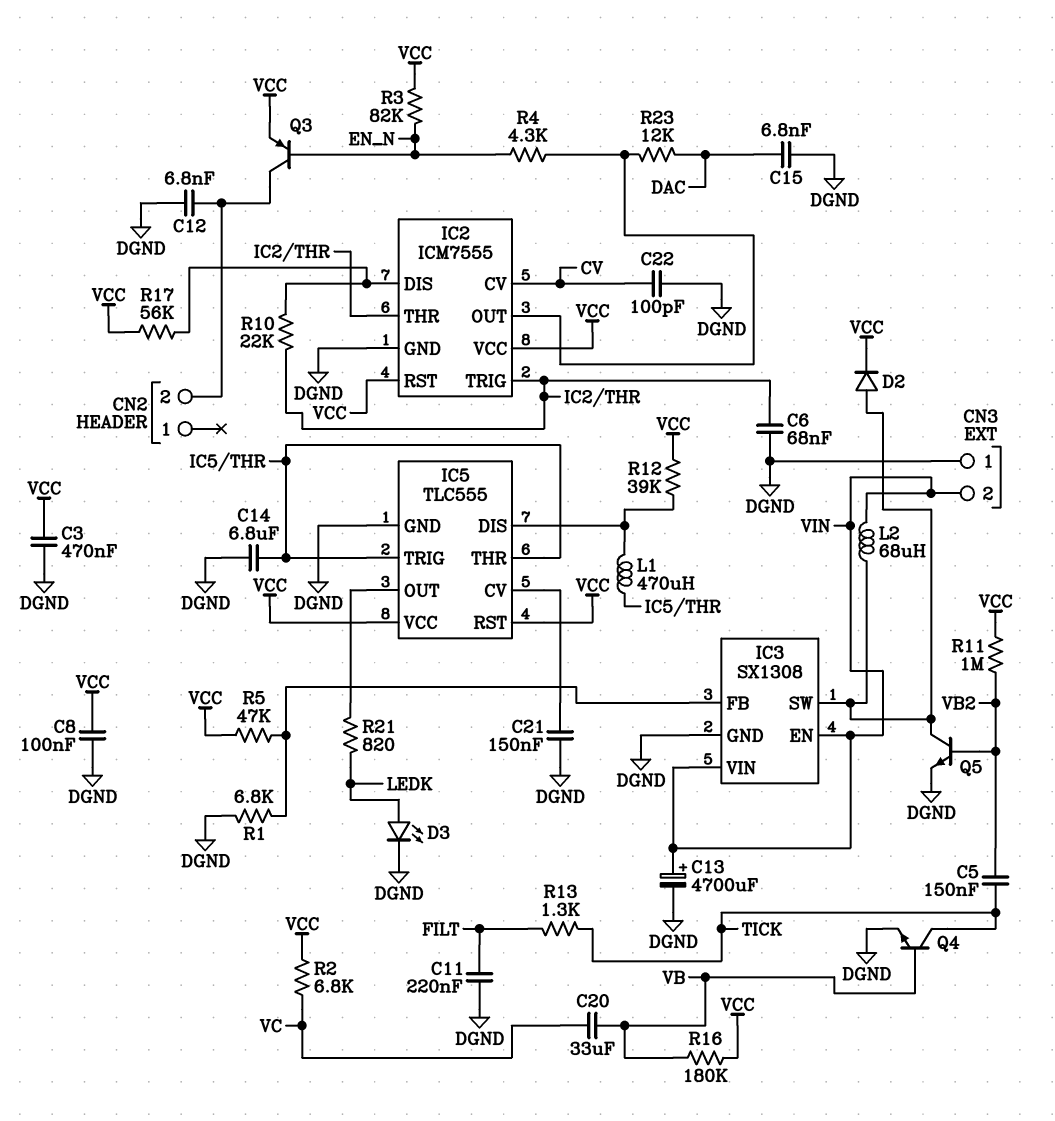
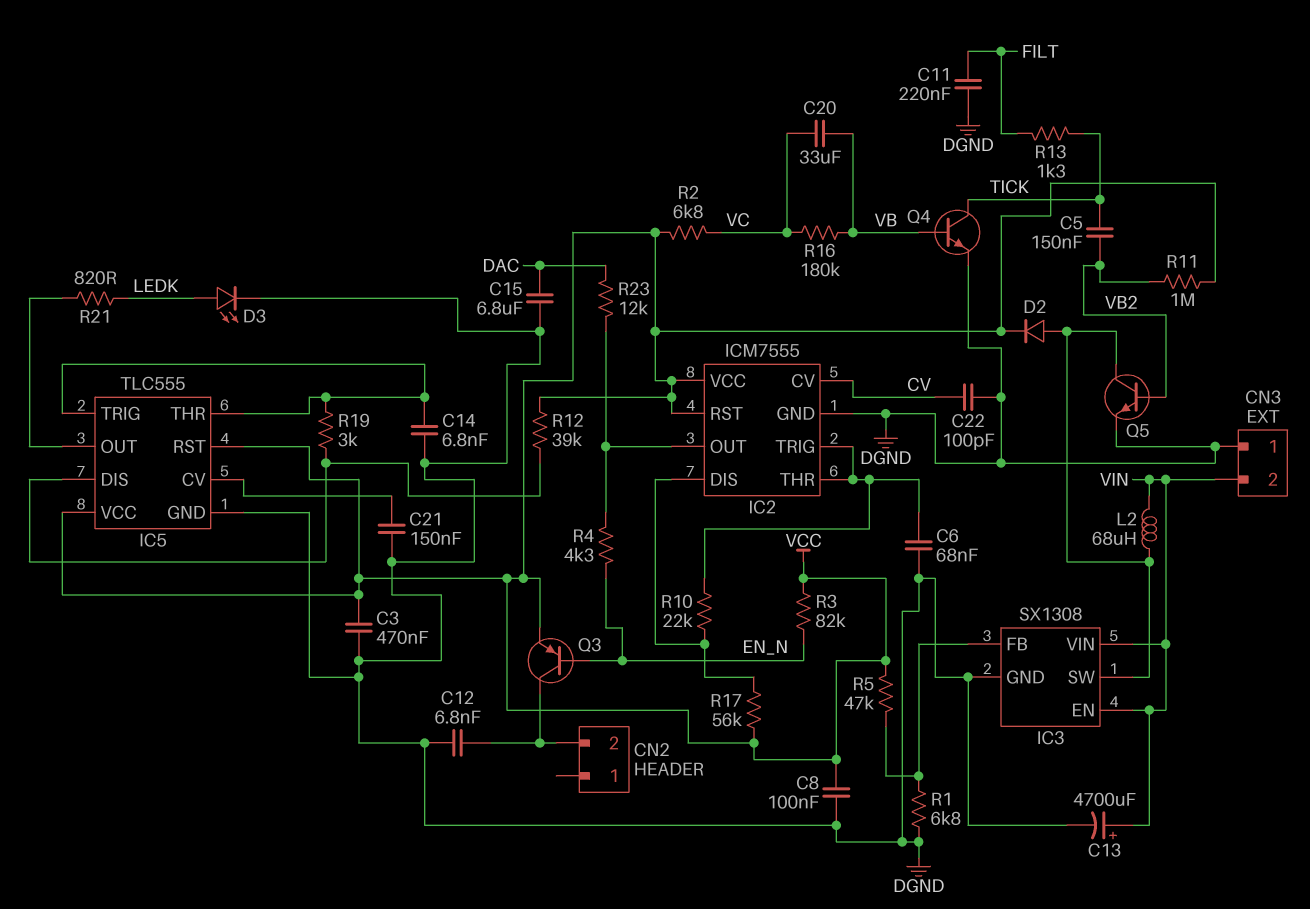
C14: 6.8uF (DGND, IC5/THR) -> 6.8nF (DGND, IC5/THR)
C15: 6.8nF (DAC, DGND) -> 6.8uF (DAC, DGND)
L1: 470uH (IC5/DIS, IC5/THR) -> none
R16: 180k (VB, VCC) -> 180k (VB, VC)
R19: none -> 3k (IC5/DIS, IC5/THR)

